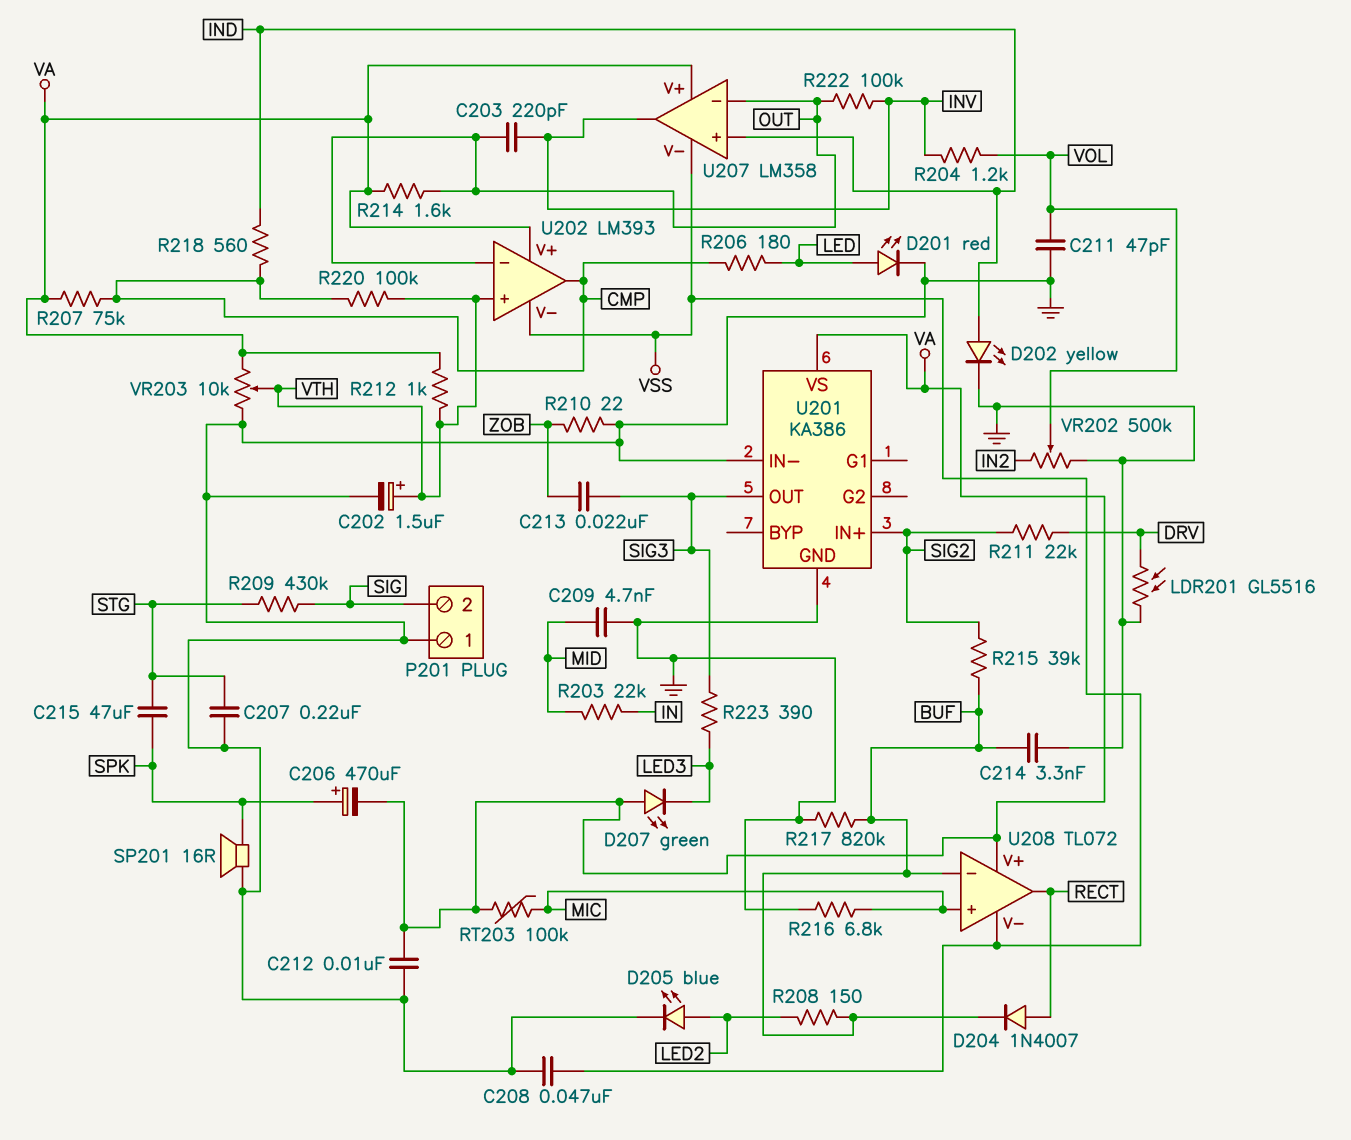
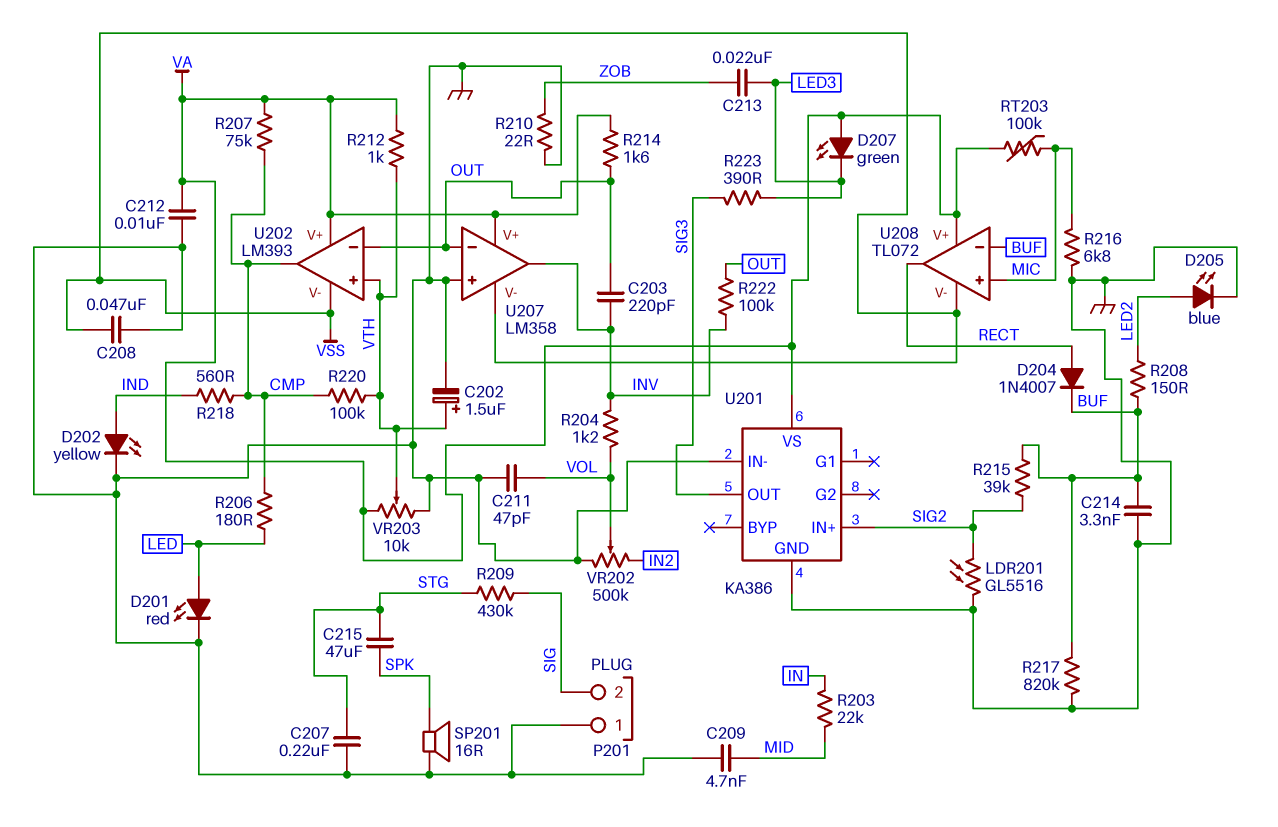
C206: 470uF (plus SPK, minus VA) -> none
C213: 22nF (SIG3, ZOB) -> 22nF (LED3, ZOB)
LDR201: GL5516 (DRV, GND) -> GL5516 (GND, SIG2)
R211: 22k (DRV, SIG2) -> none
U207 pin in+: IND -> GND

